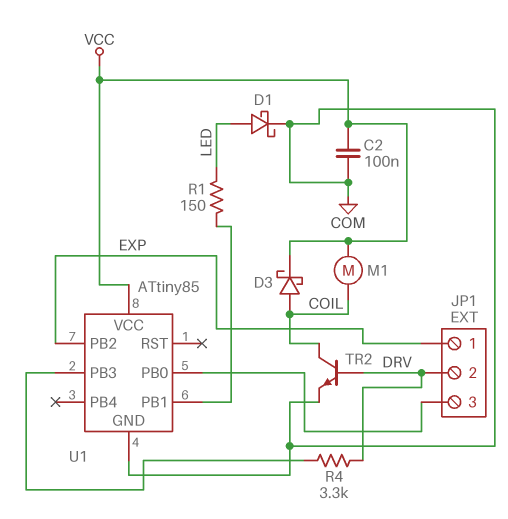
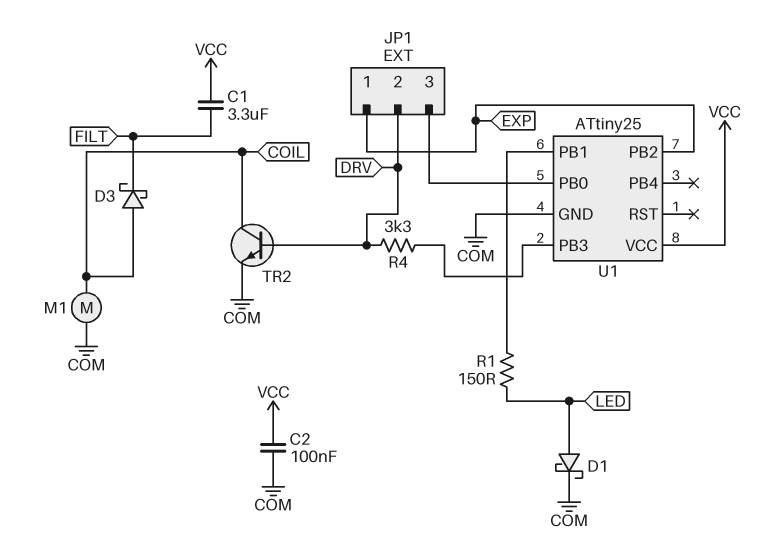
C1: none -> 3.3uF (FILT, VCC)
D3: schottky (A COIL, K VCC) -> schottky (A COIL, K FILT)
M1: motor (COIL, VCC) -> motor (COIL, COM)
U1: ATtiny85 -> ATtiny25

